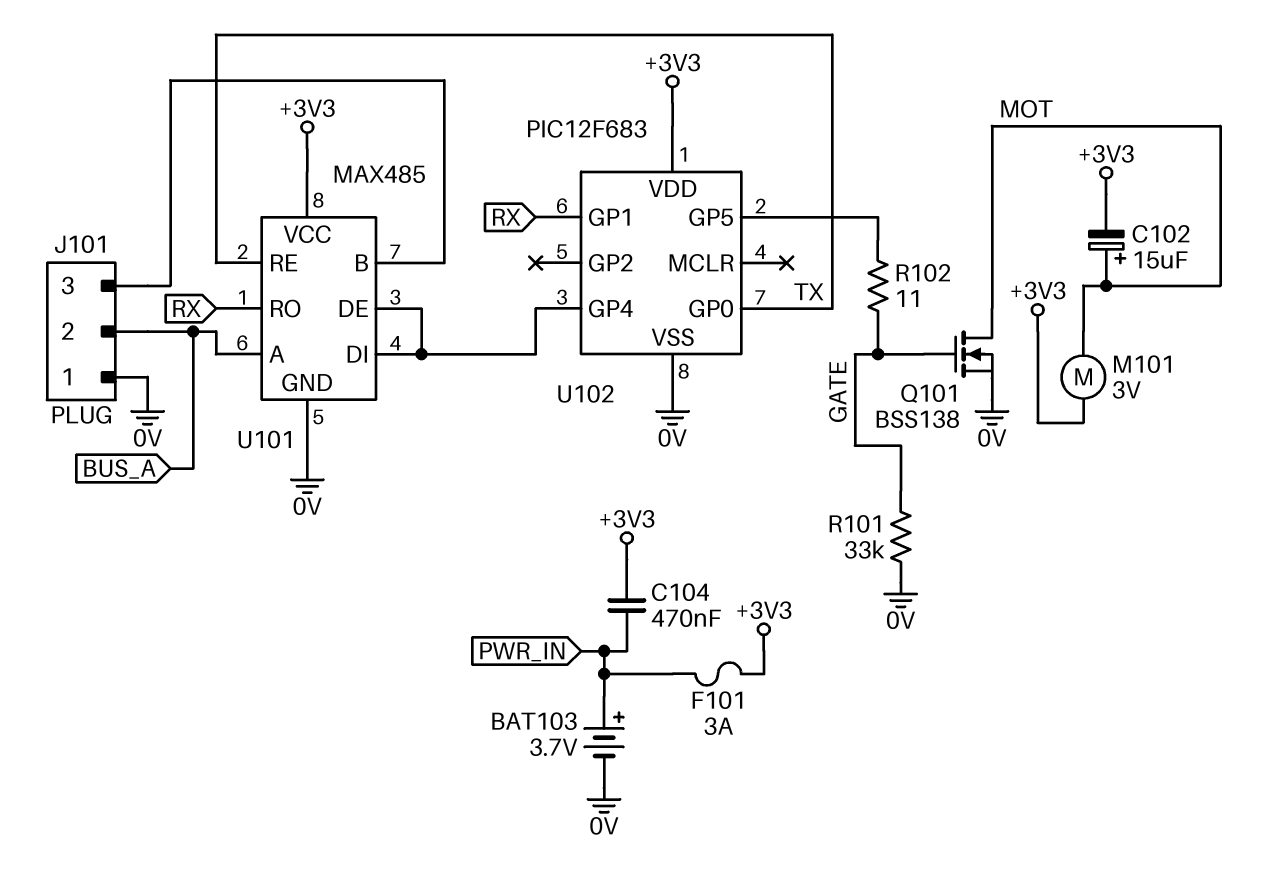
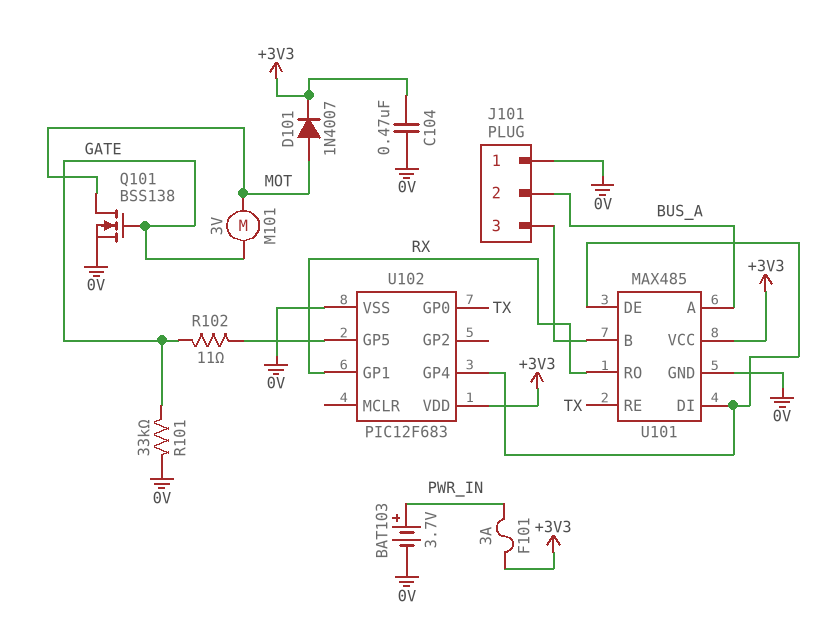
C102: 15uF (plus MOT, minus +3V3) -> none
C104: 470nF (+3V3, PWR_IN) -> 470nF (+3V3, 0V)
D101: none -> diode 1N4007 (A MOT, K +3V3)
M101: motor 3V (+3V3, MOT) -> motor 3V (GATE, MOT)

